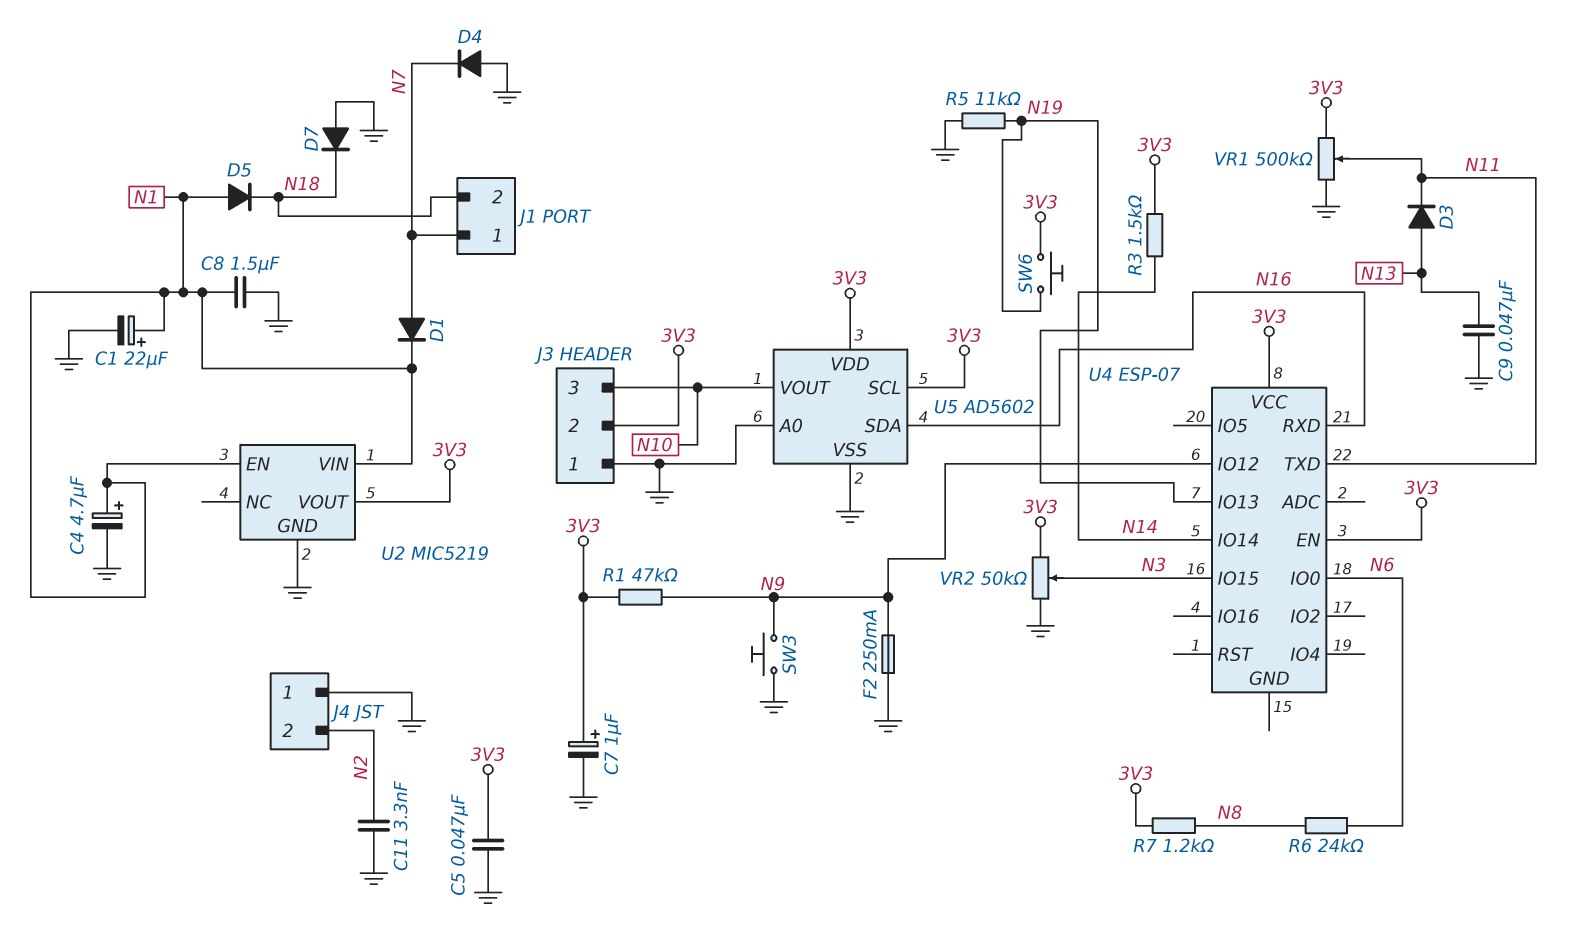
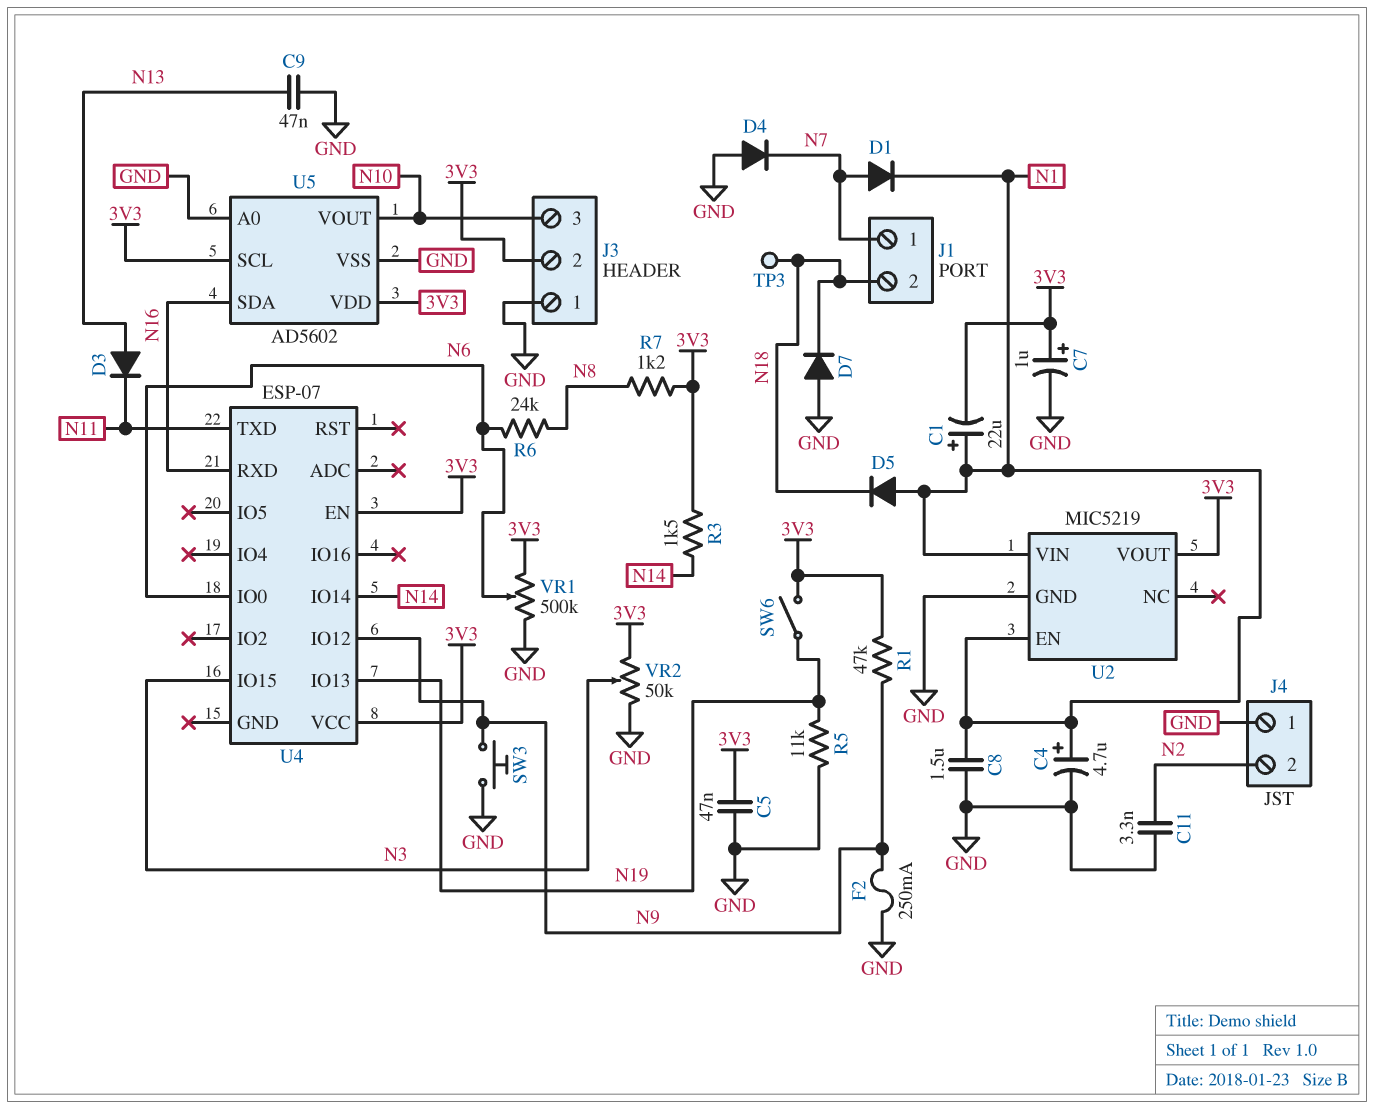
C1: 22uF (plus N1, minus GND) -> 22uF (plus N1, minus 3V3)
SW6: button (3V3, N19) -> switch (3V3, N19)
TP3: none -> test point (N18)
VR1: 500k (3V3, GND, wiper N11) -> 500k (3V3, GND, wiper N6)

